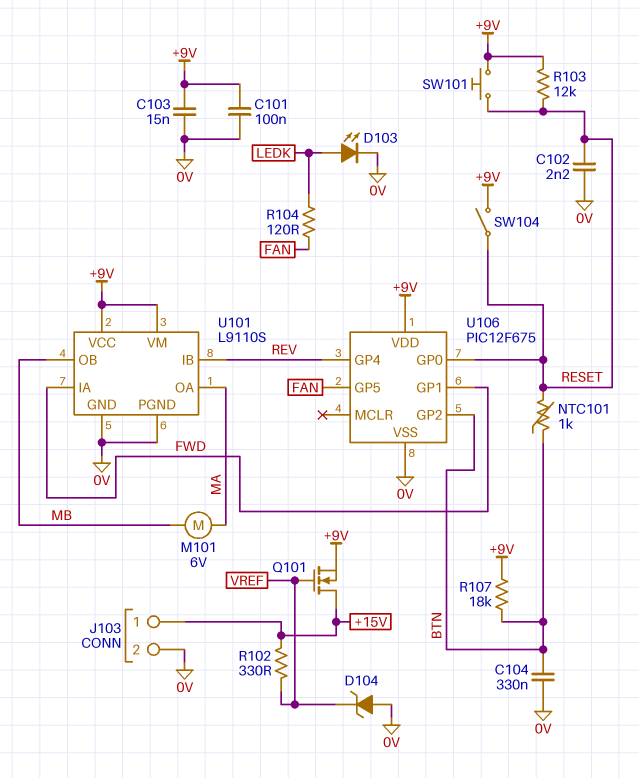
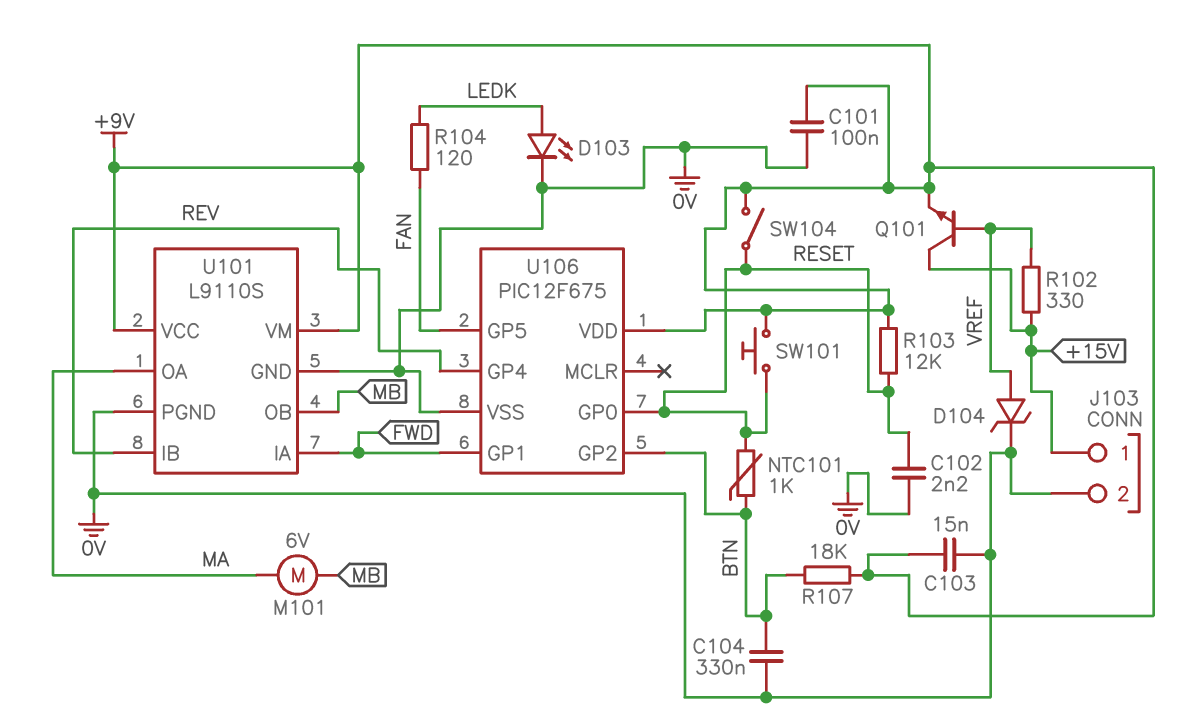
D104: zener (A 0V, K VREF) -> zener (A VREF, K 0V)
Q101: NMOS (G VREF, D +15V, S +9V) -> NPN (B VREF, C +15V, E +9V)

